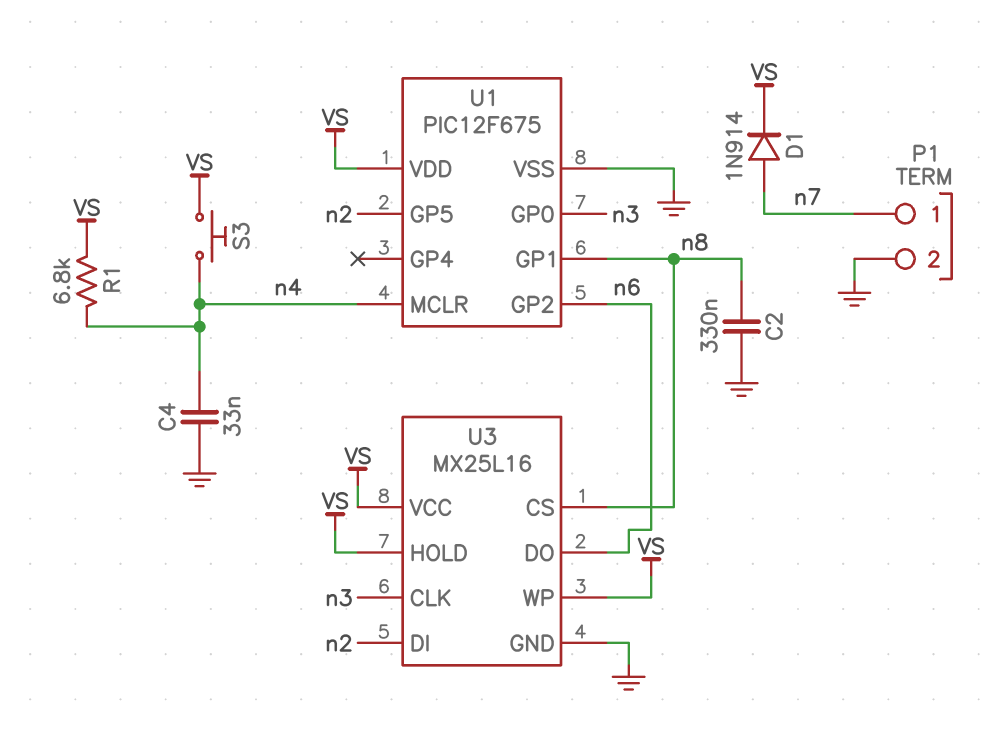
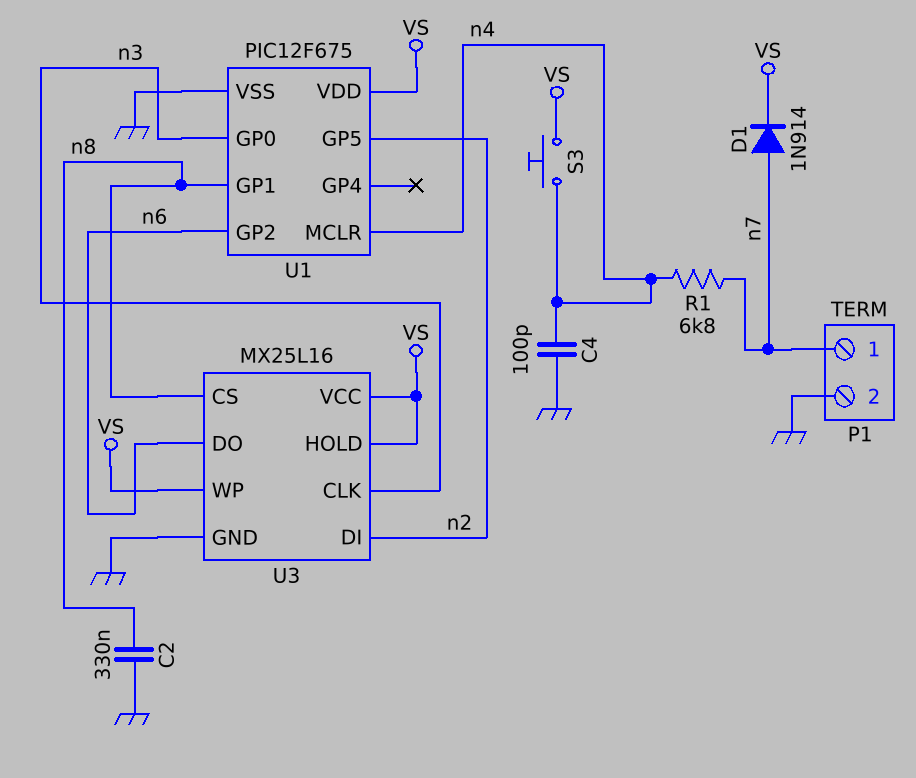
C4: 33nF (GND, n4) -> 100pF (GND, n4)
R1: 6.8k (VS, n4) -> 6.8k (n4, n7)

